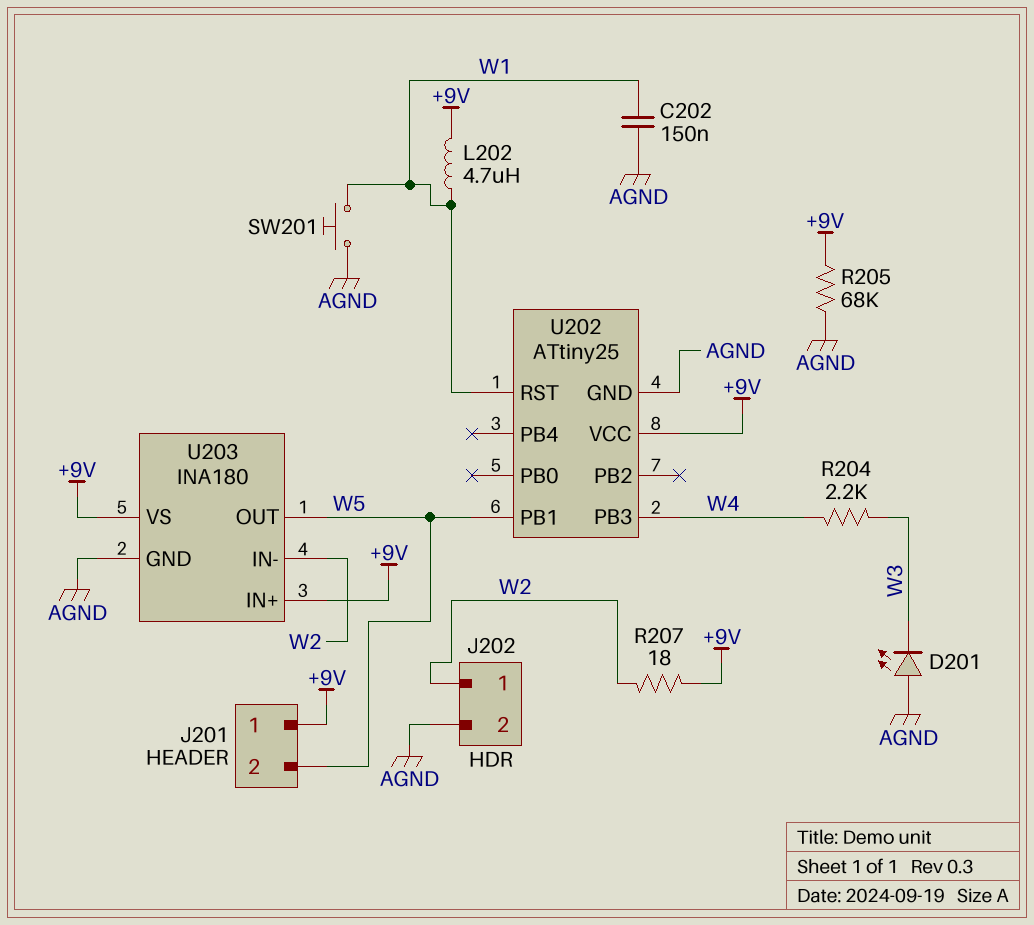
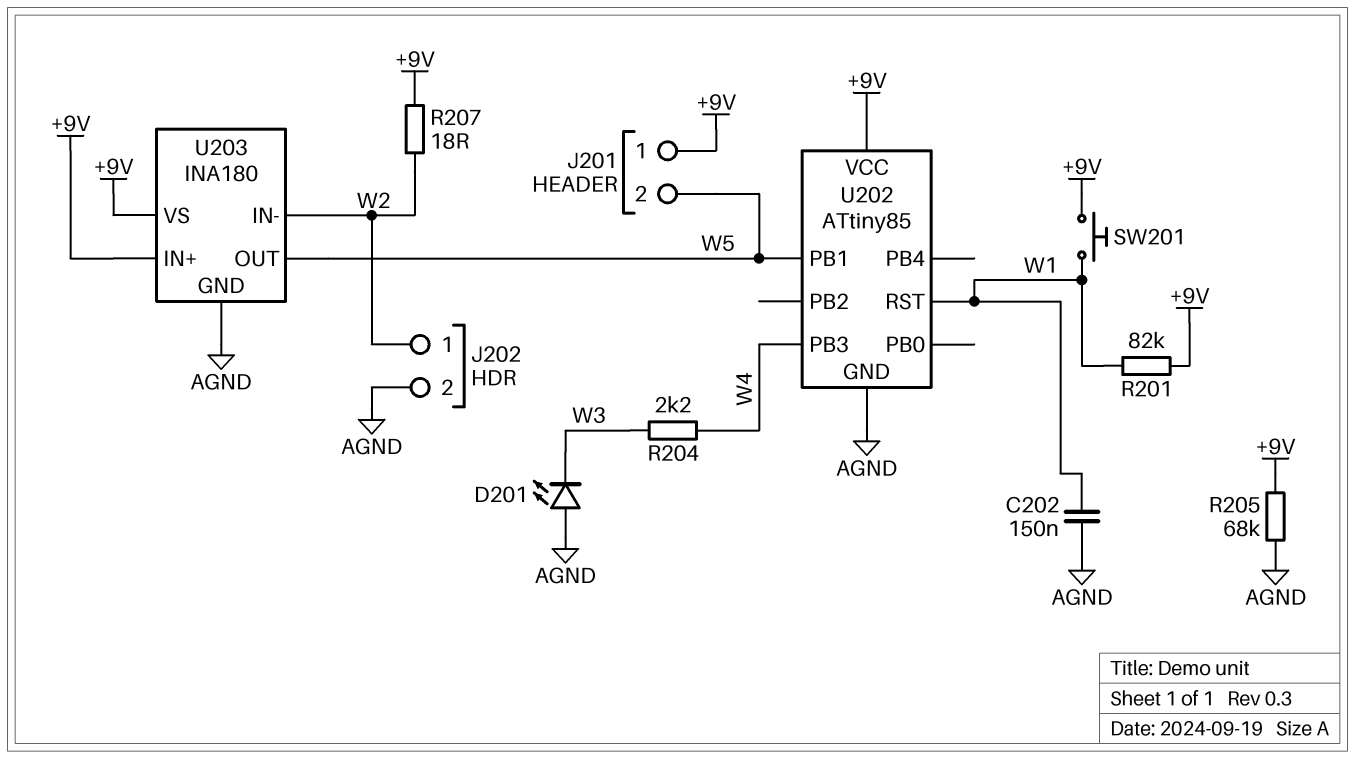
L202: 4.7uH (+9V, W1) -> none
R201: none -> 82k (+9V, W1)
SW201: button (AGND, W1) -> button (+9V, W1)
U202: ATtiny25 -> ATtiny85

